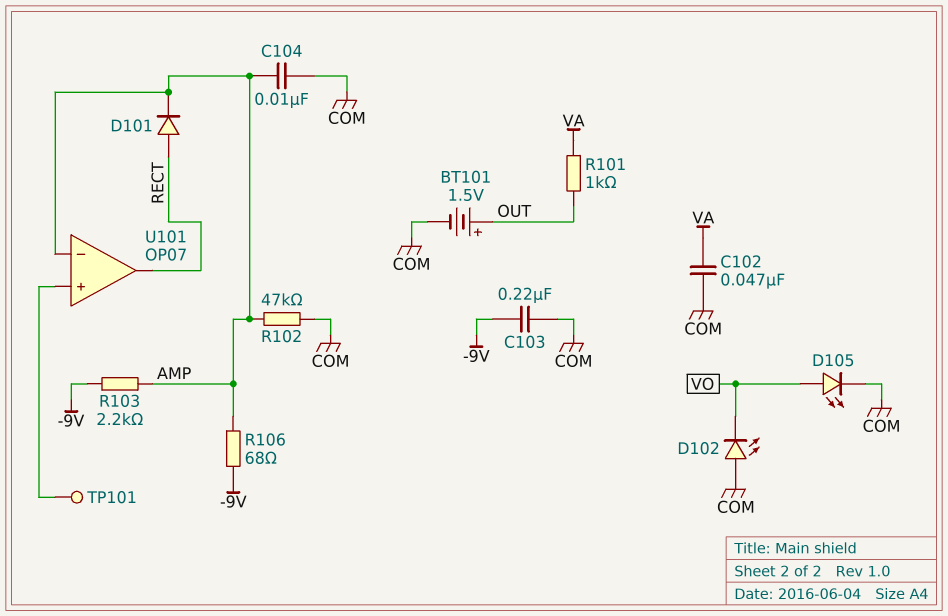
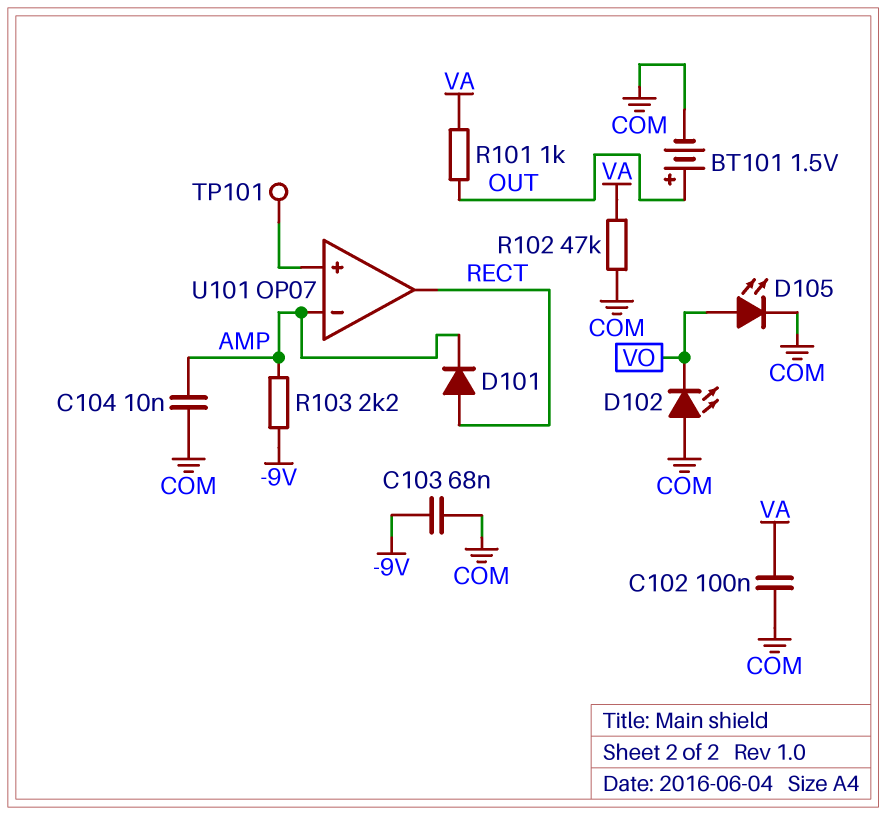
C102: 47nF (COM, VA) -> 100nF (COM, VA)
C103: 220nF (-9V, COM) -> 68nF (-9V, COM)
R102: 47k (AMP, COM) -> 47k (COM, VA)
R106: 68 (-9V, AMP) -> none

